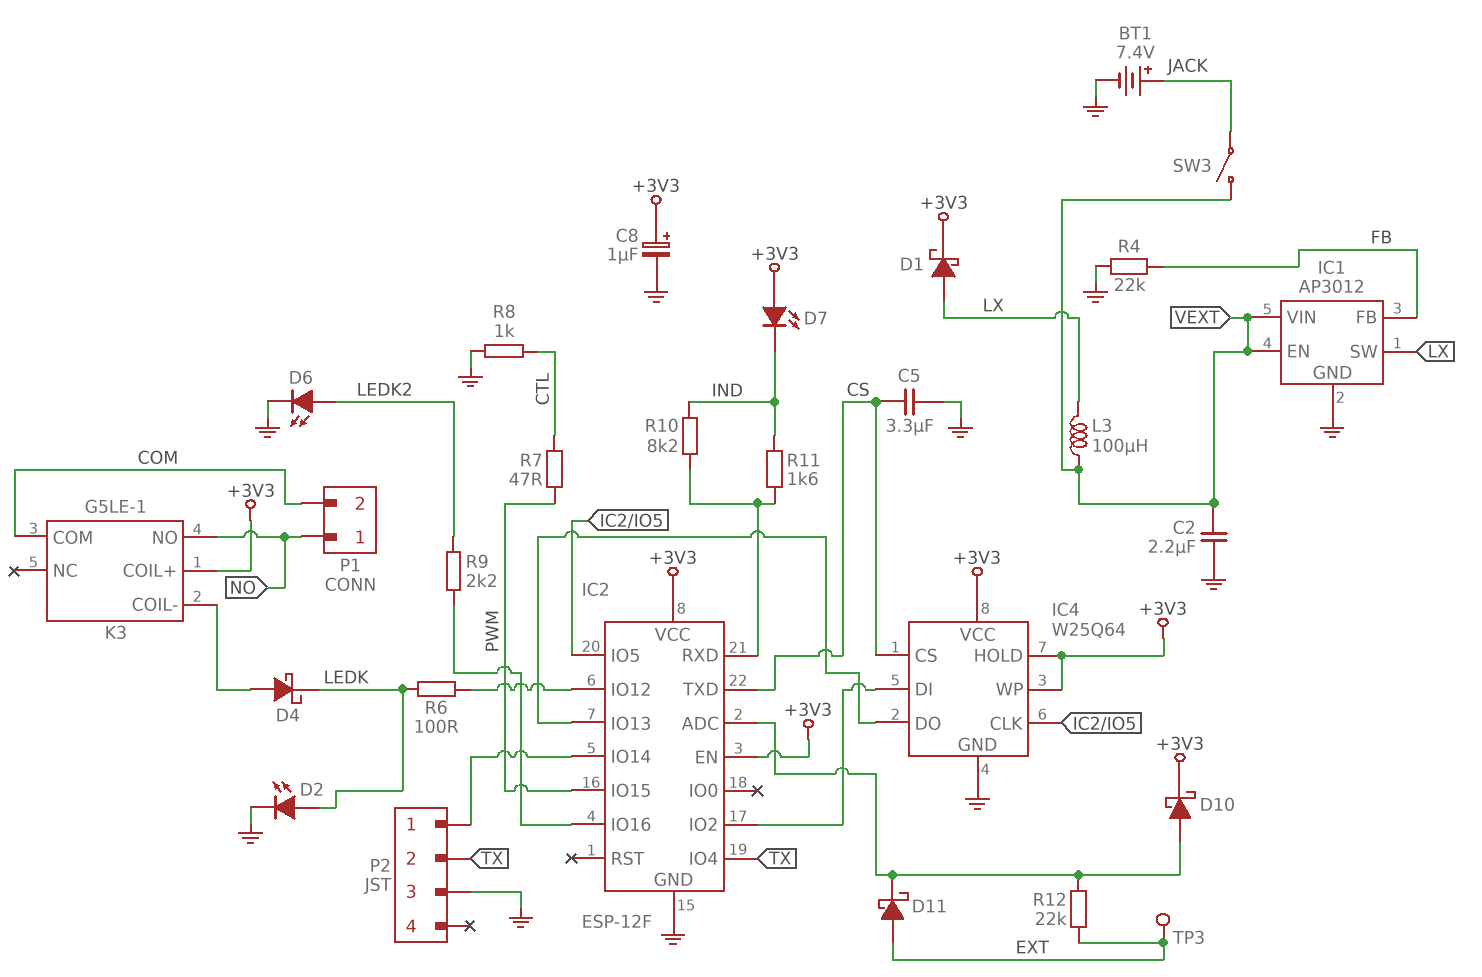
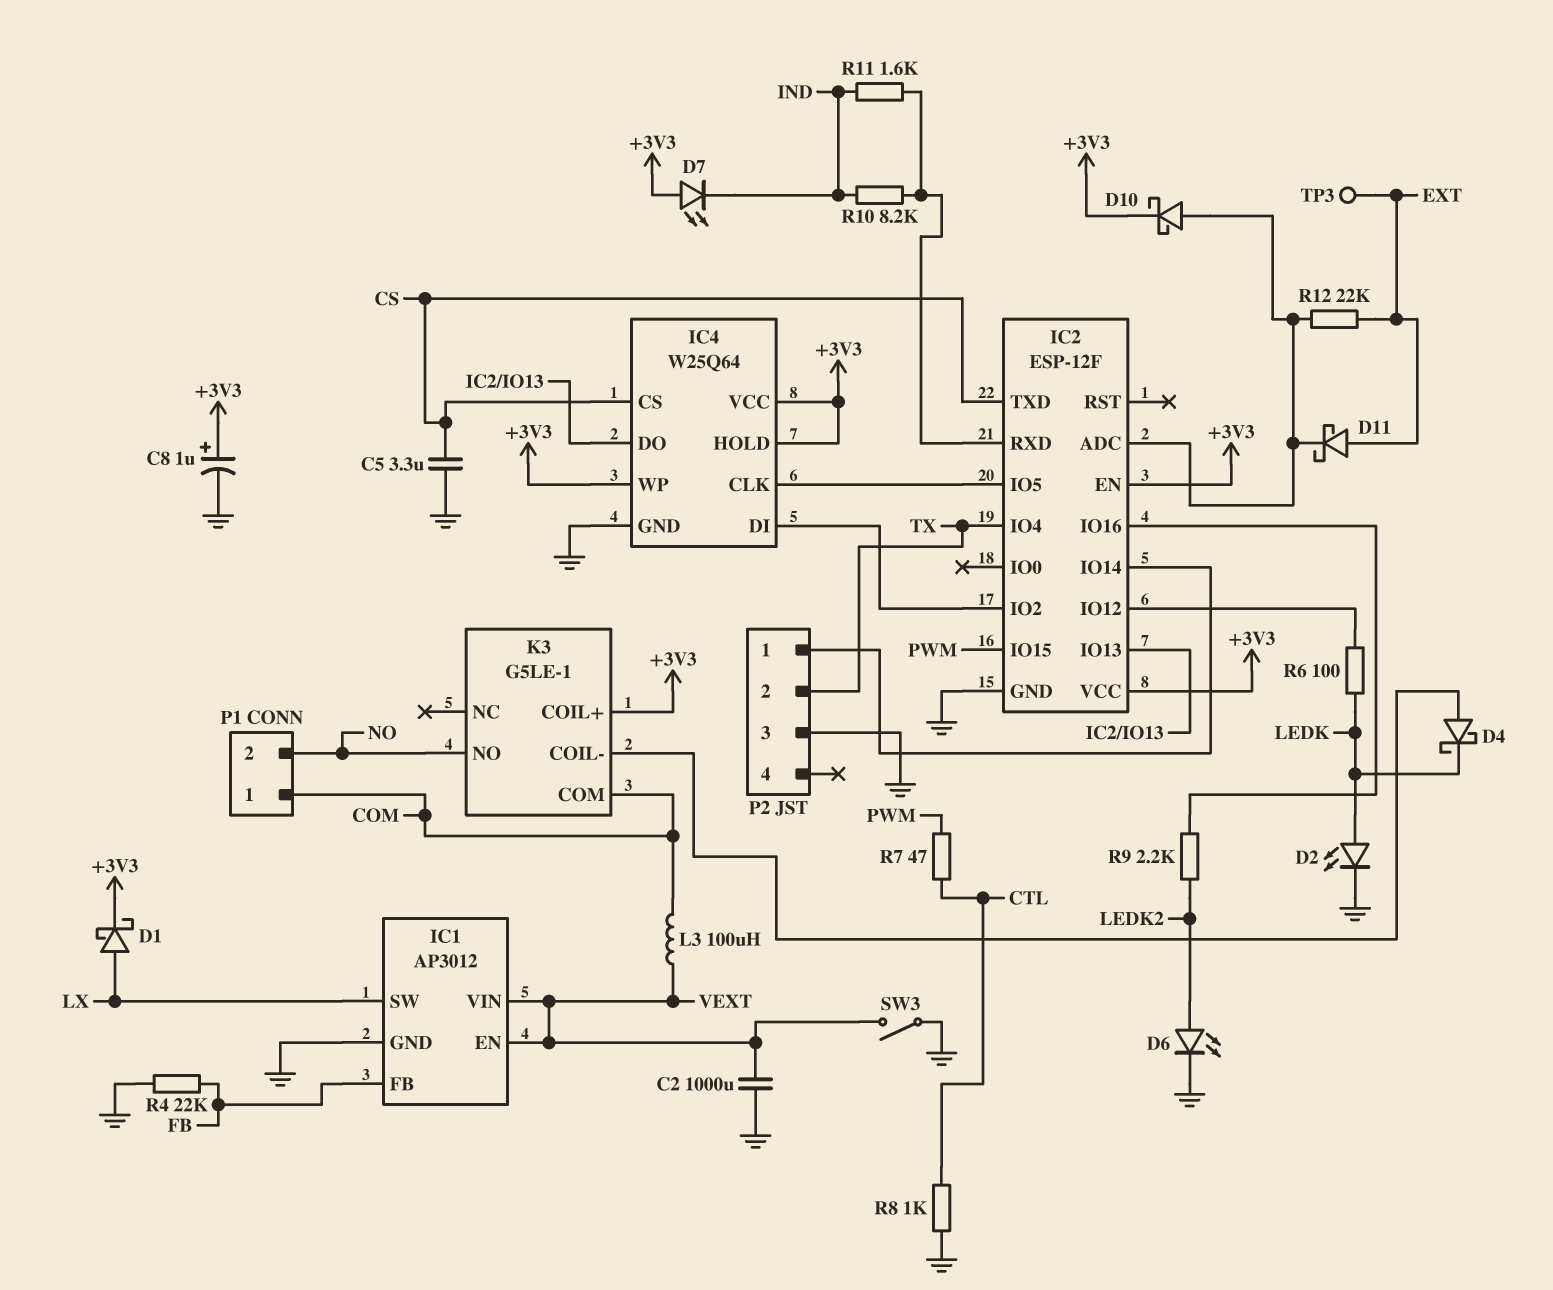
BT1: 7.4V (plus JACK, minus GND) -> none
C2: 2.2uF (GND, VEXT) -> 1000uF (GND, VEXT)
L3: 100uH (LX, VEXT) -> 100uH (COM, VEXT)
P1 pin 1: NO -> COM
P1 pin 2: COM -> NO
SW3: switch (JACK, VEXT) -> switch (GND, VEXT)

